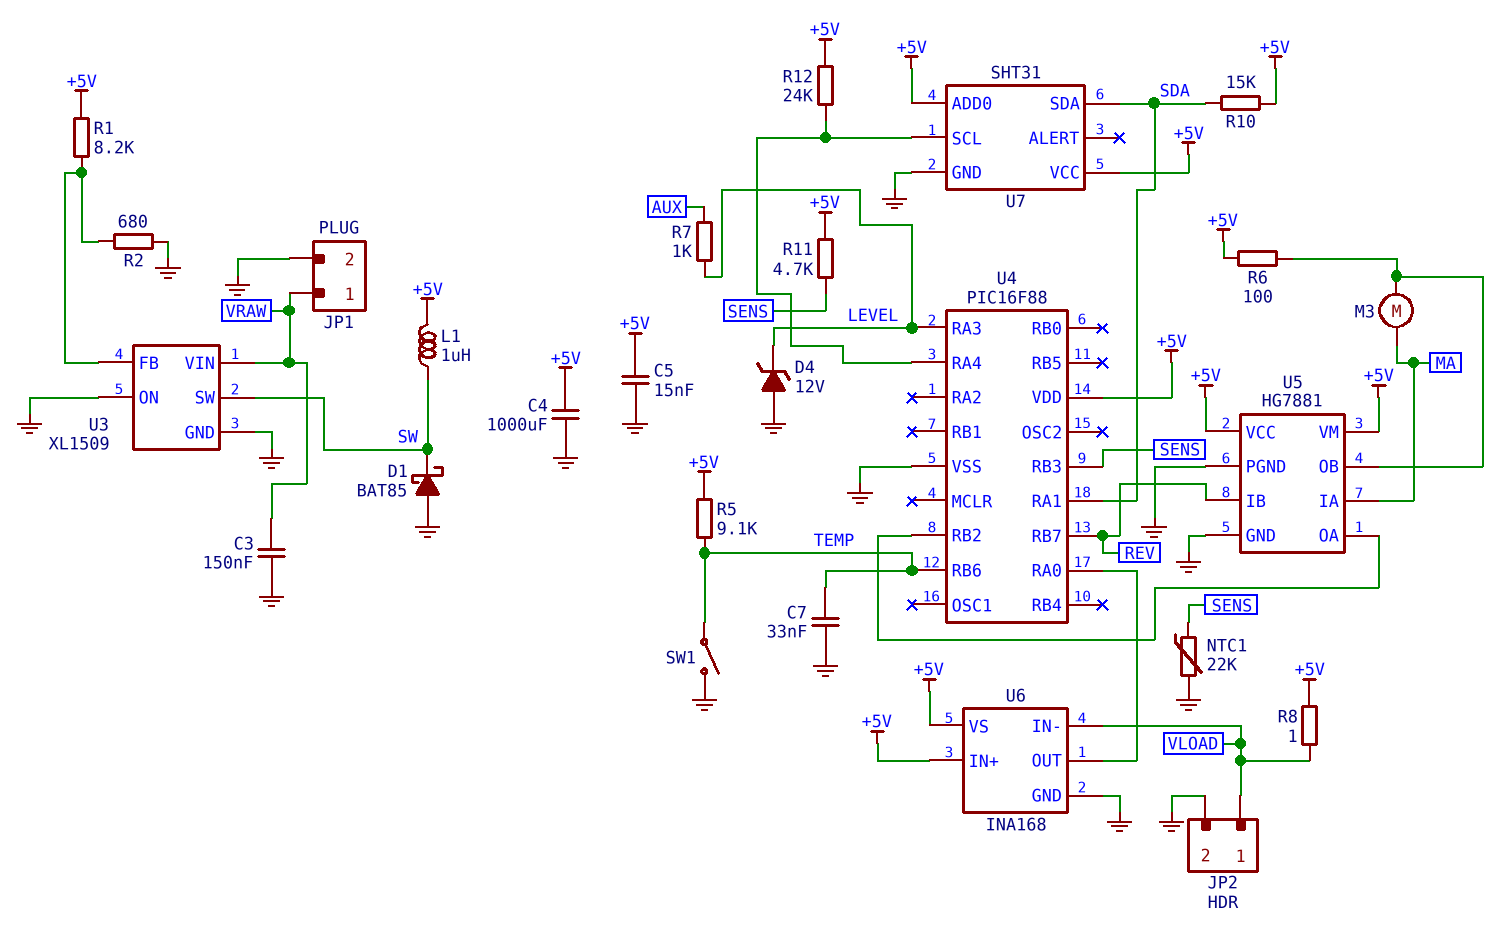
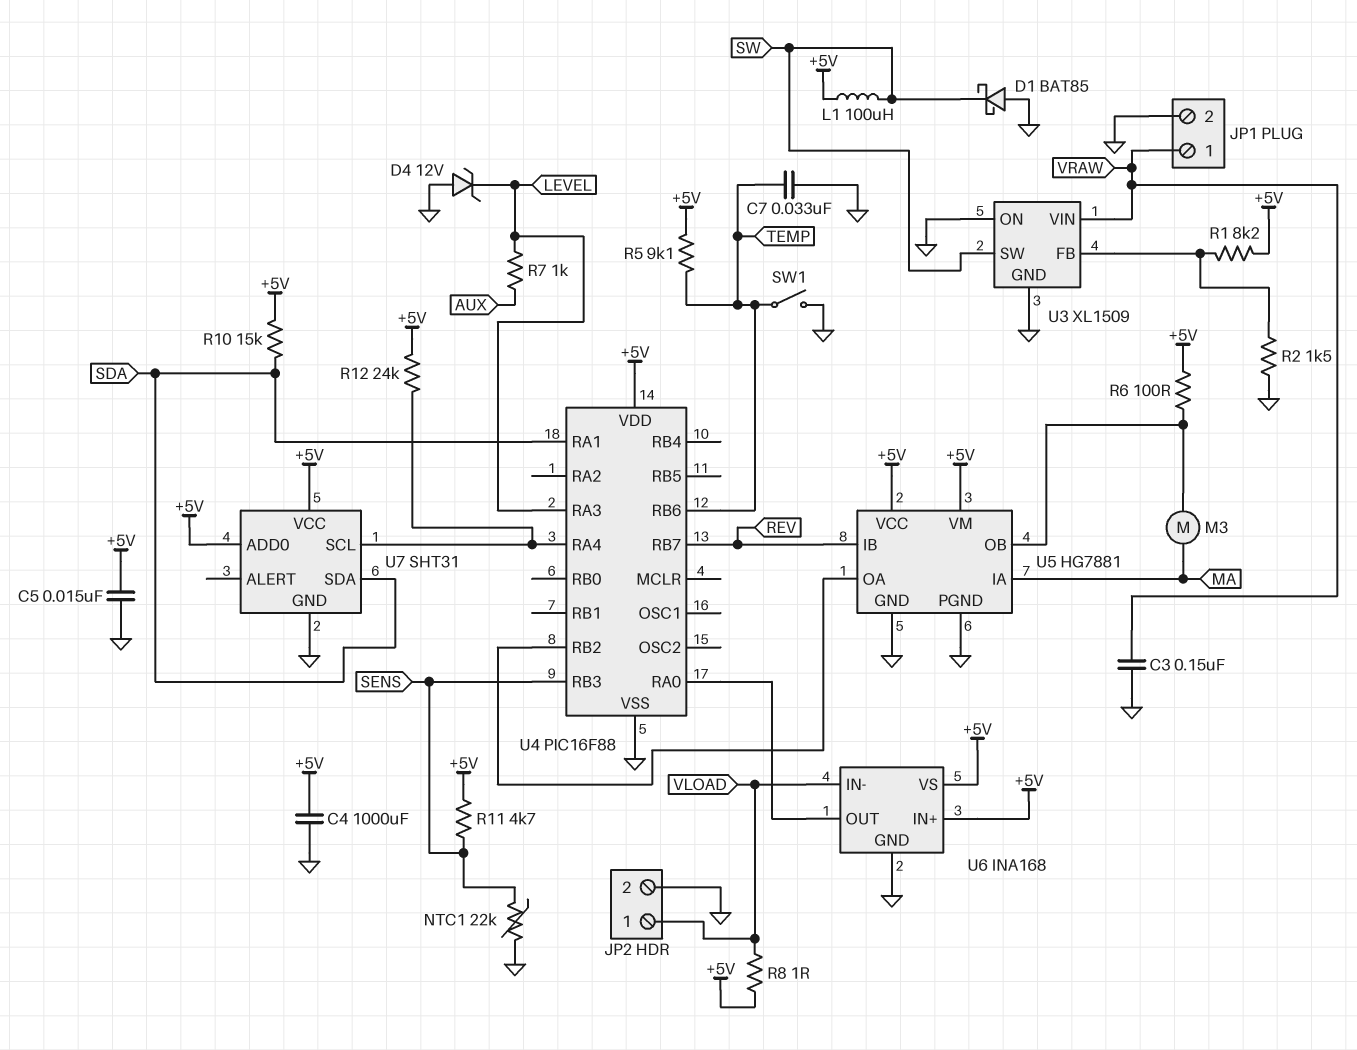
L1: 1uH (+5V, SW) -> 100uH (+5V, SW)
R2: 680 (GND, U3/FB) -> 1.5k (GND, U3/FB)

